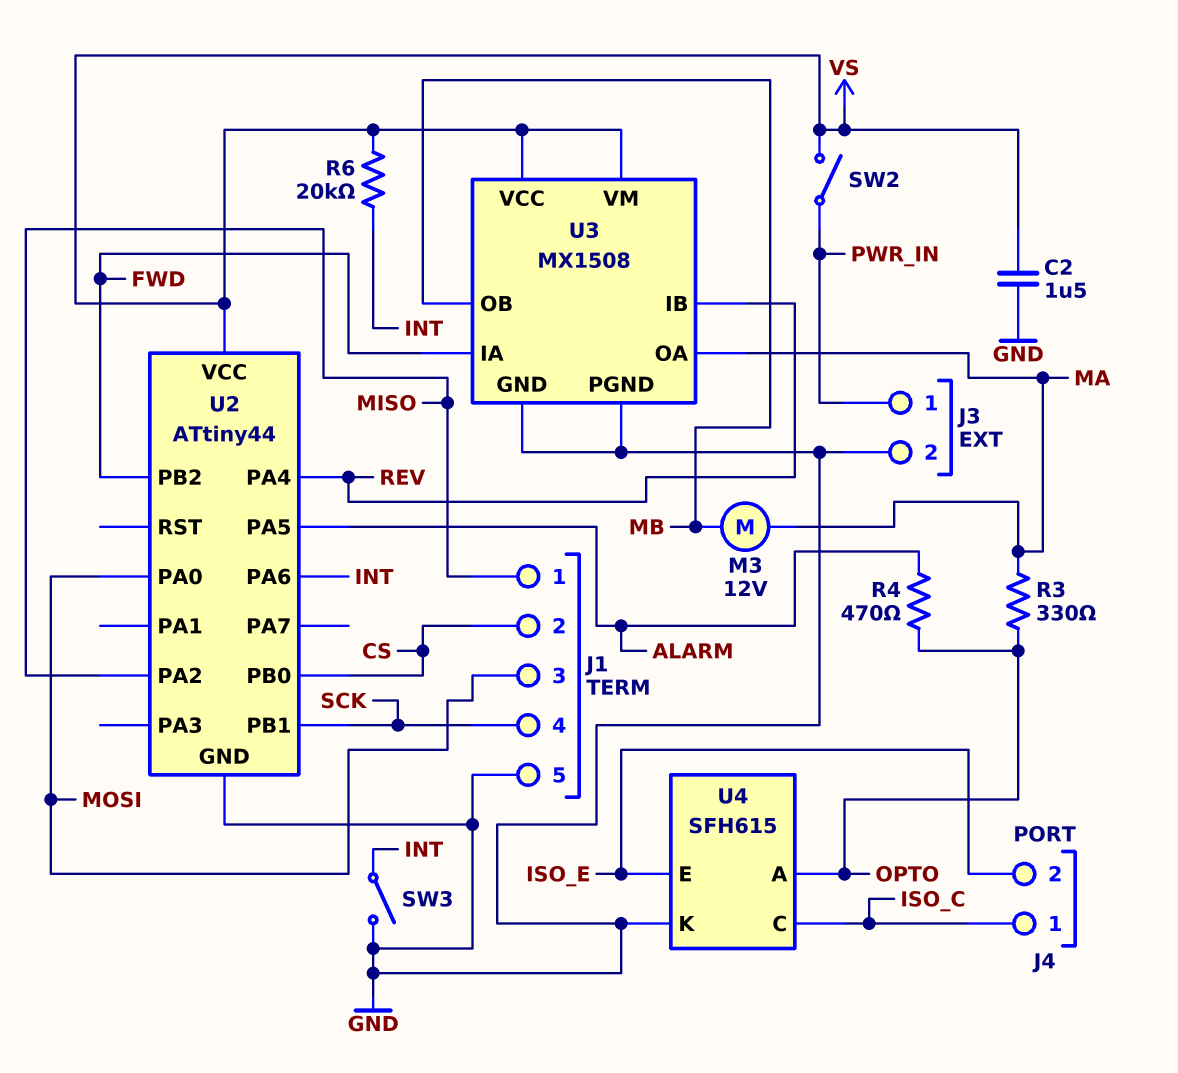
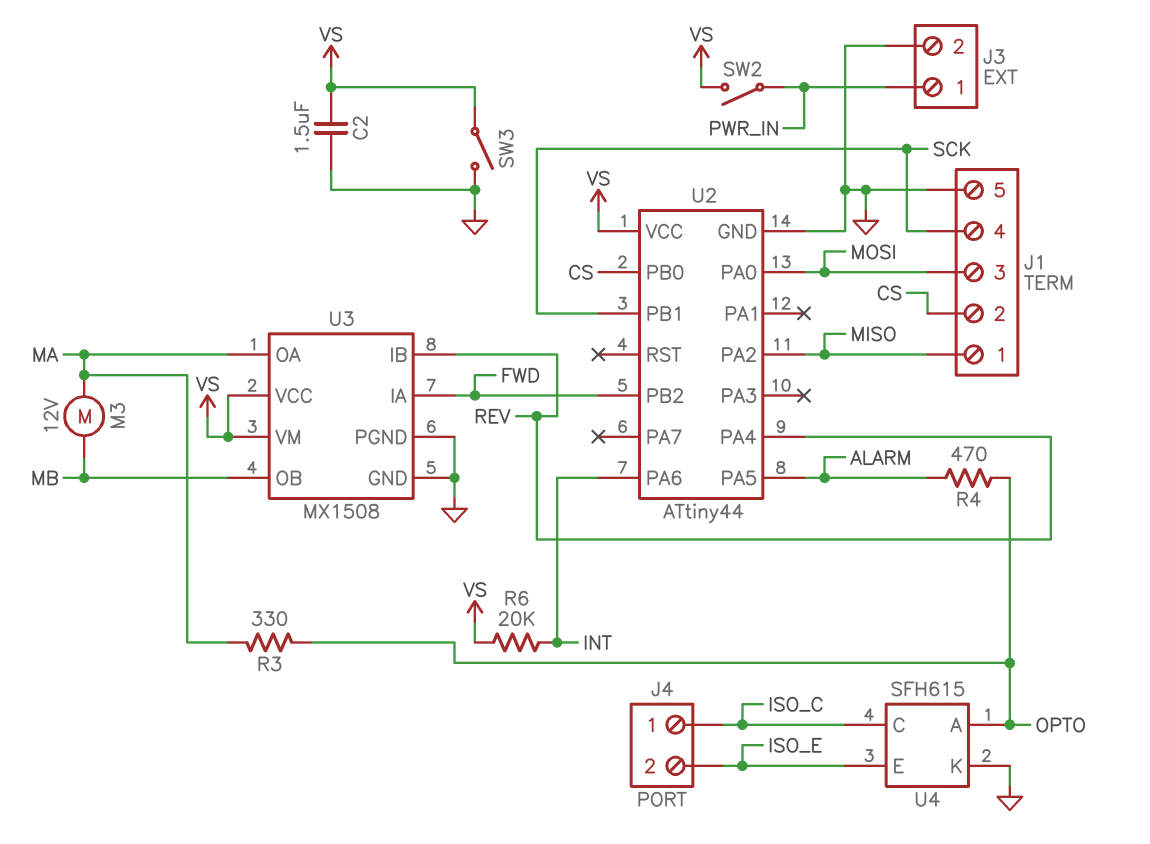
SW3: switch (GND, INT) -> switch (GND, VS)

